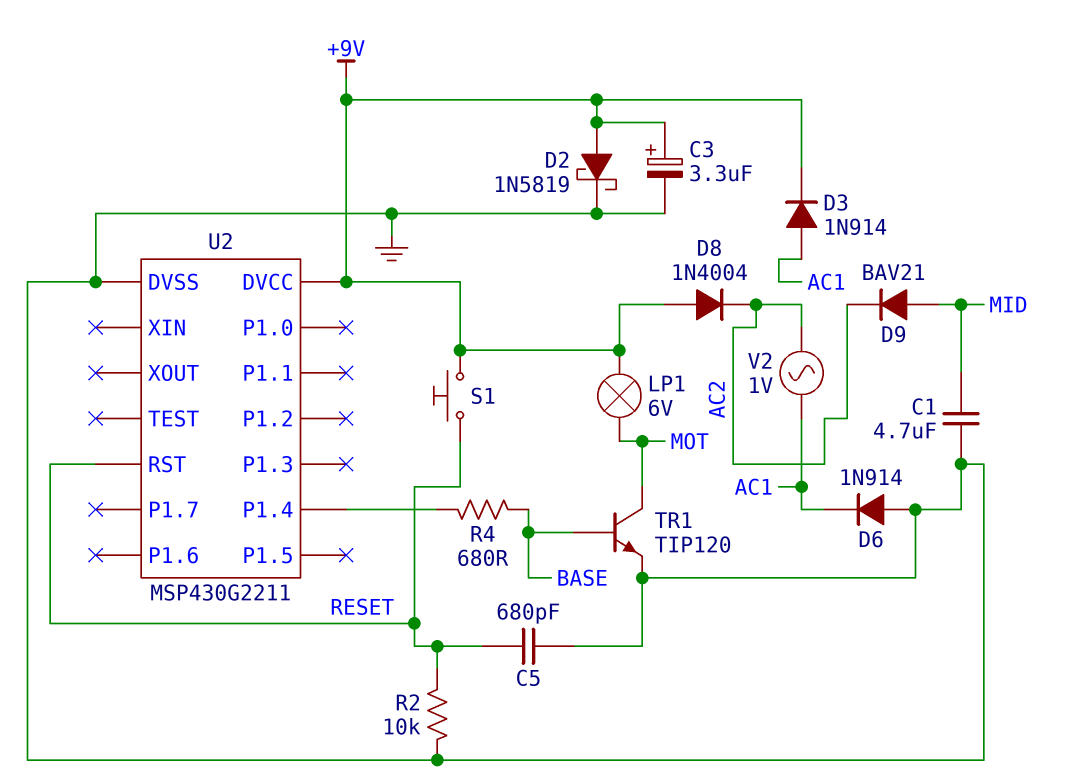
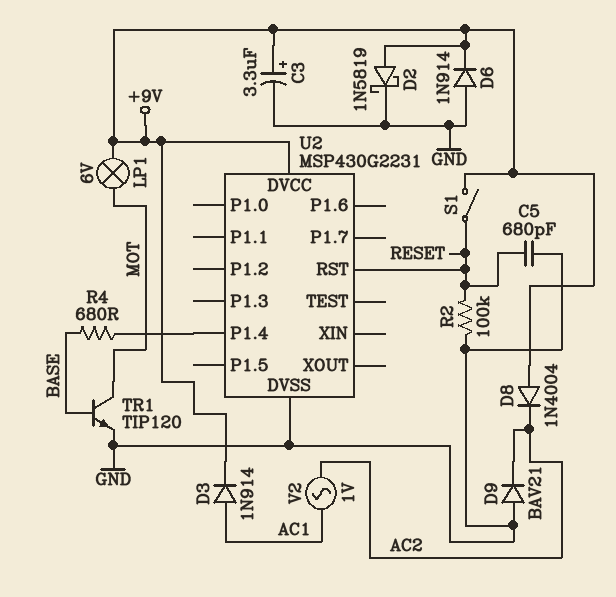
C1: 4.7uF (GND, MID) -> none
D6: diode 1N914 (A GND, K AC1) -> diode 1N914 (A GND, K +9V)
D9: diode BAV21 (A MID, K AC2) -> diode BAV21 (A GND, K AC2)
R2: 10k (GND, RESET) -> 100k (GND, RESET)
S1: button (+9V, RESET) -> switch (+9V, RESET)
U2: MSP430G2211 -> MSP430G2231

